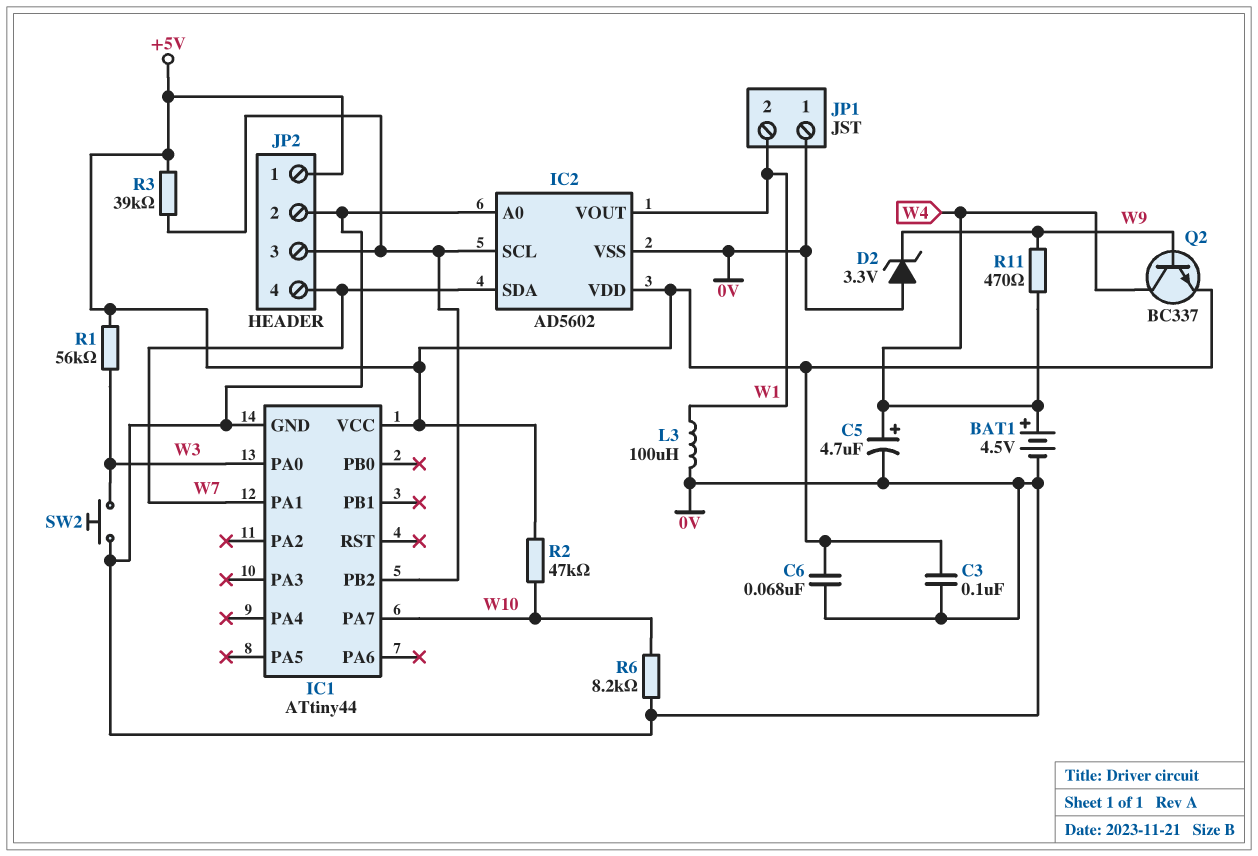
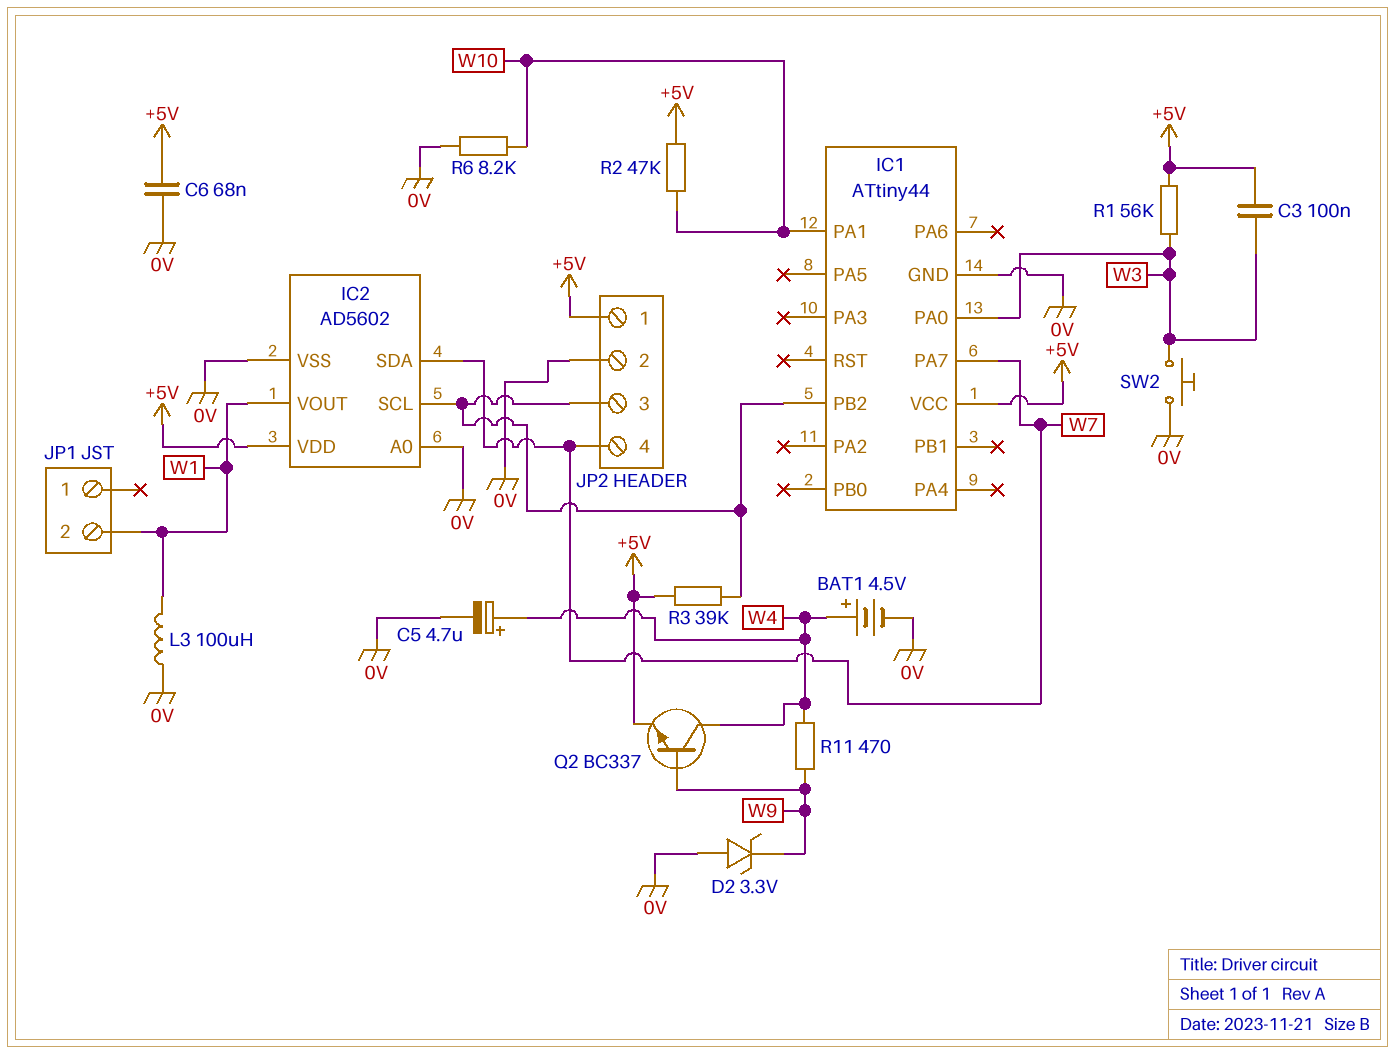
C3: 100nF (+5V, 0V) -> 100nF (+5V, W3)
IC1 pin PA1: W7 -> W10
IC1 pin PA7: W10 -> W7
JP1 pin 1: 0V -> none

